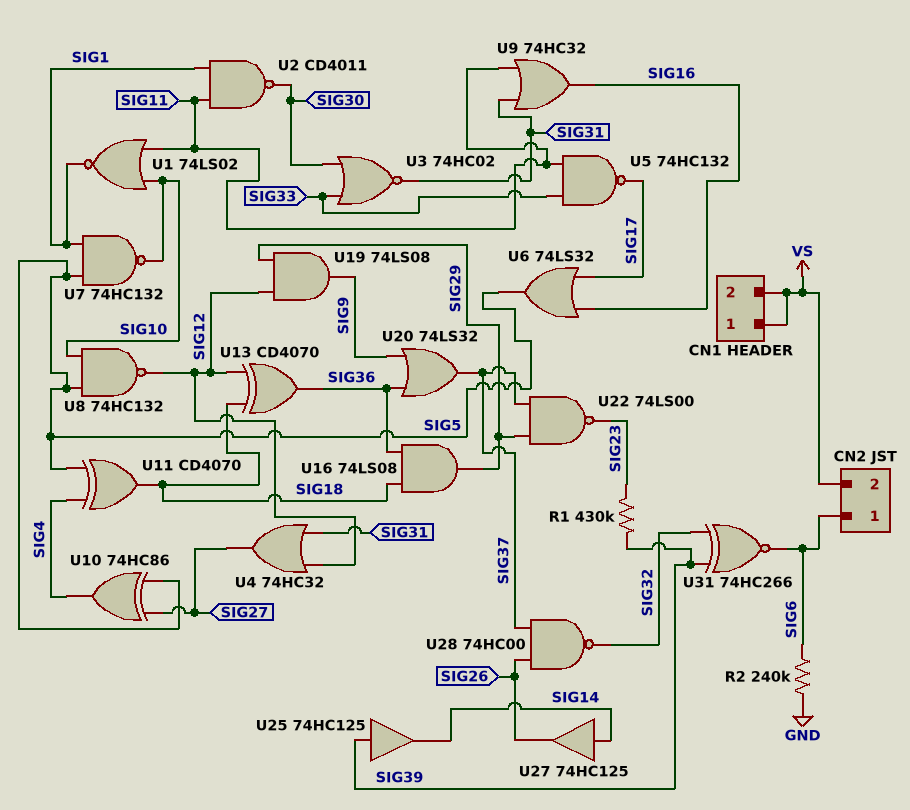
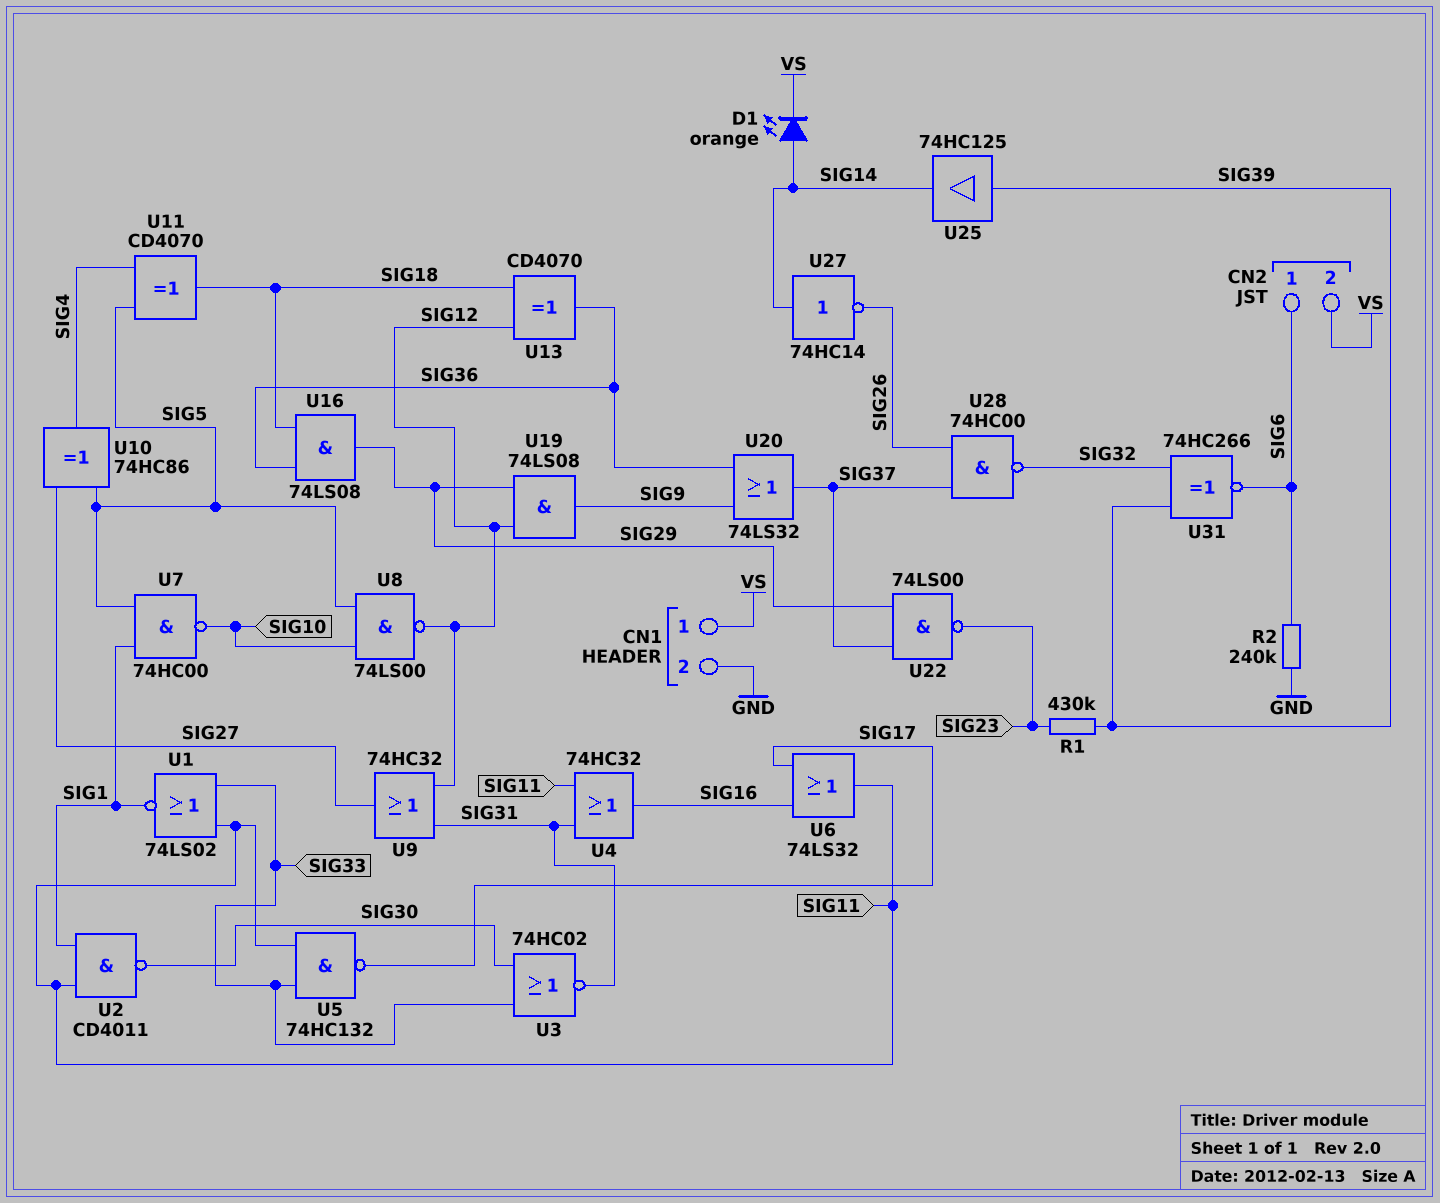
CN1 pin 2: VS -> GND
D1: none -> LED orange (A SIG14, K VS)
U1: NOR 74LS02 (in SIG10, in SIG11, out SIG1) -> NOR 74LS02 (in SIG11, in SIG33, out SIG1)
U4: OR 74HC32 (in SIG12, in SIG31, out SIG27) -> OR 74HC32 (in SIG11, in SIG31, out SIG16)
U6: OR 74LS32 (in SIG16, in SIG17, out SIG5) -> OR 74LS32 (in SIG16, in SIG17, out SIG11)
U7: NAND 74HC132 (in SIG1, in SIG5, out SIG10) -> NAND 74HC00 (in SIG1, in SIG5, out SIG10)
U8: NAND 74HC132 (in SIG5, in SIG10, out SIG12) -> NAND 74LS00 (in SIG5, in SIG10, out SIG12)
U9: OR 74HC32 (in SIG11, in SIG31, out SIG16) -> OR 74HC32 (in SIG12, in SIG31, out SIG27)
U27: buffer 74HC125 (in SIG14, out SIG26) -> NOT 74HC14 (in SIG14, out SIG26)

